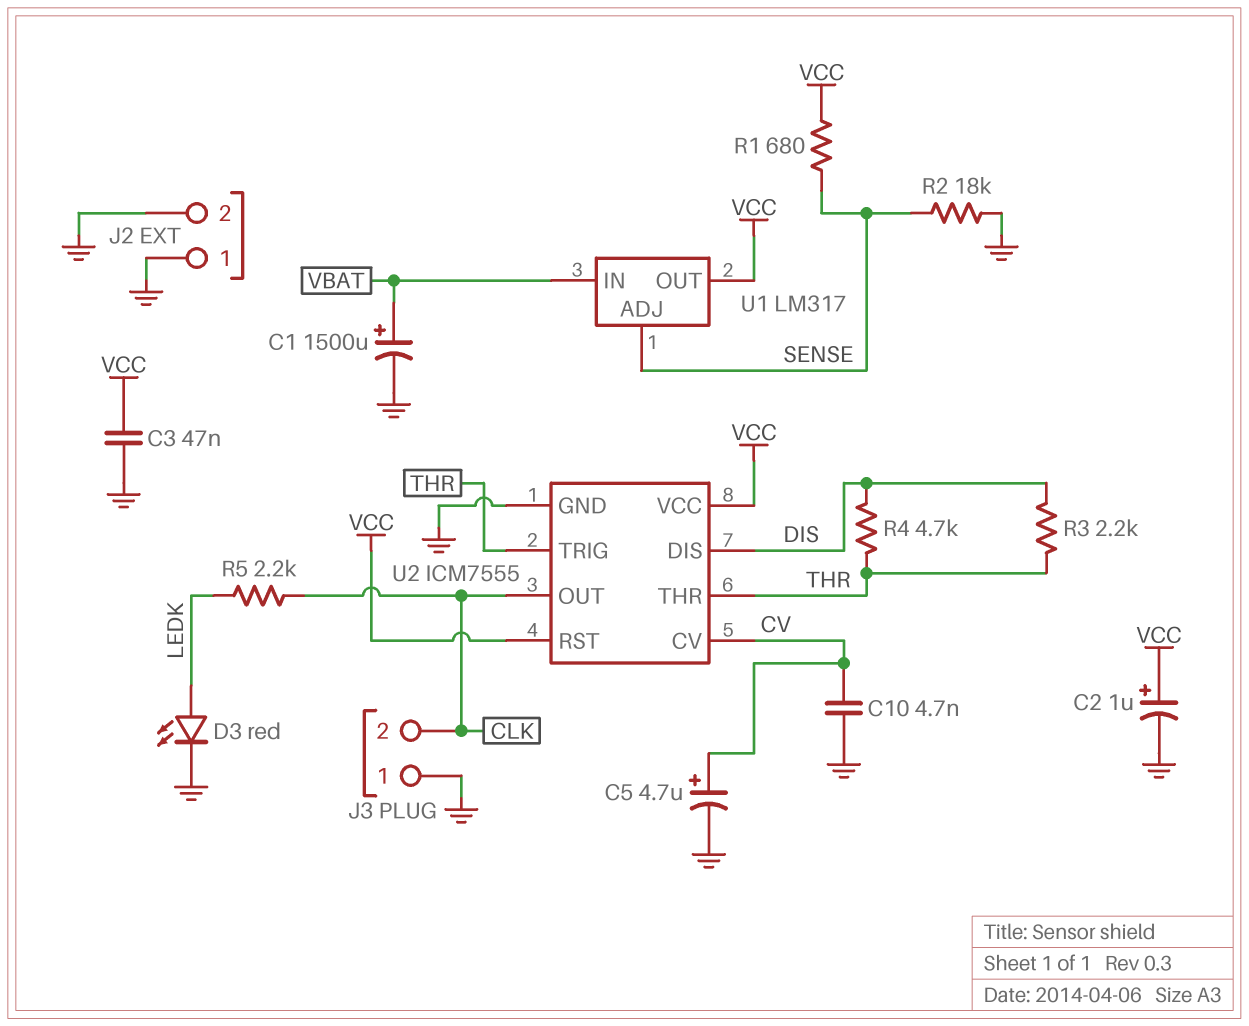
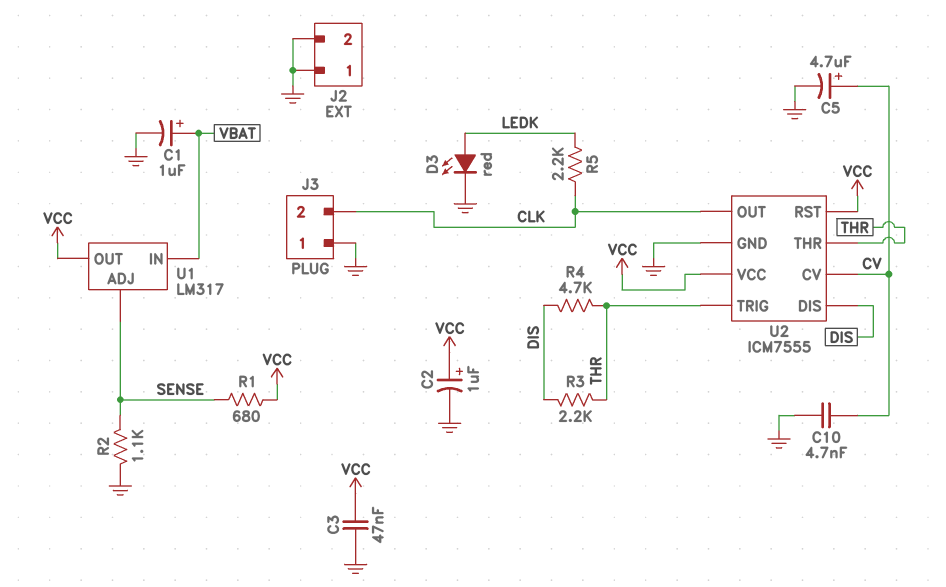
C1: 1500uF (plus VBAT, minus GND) -> 1uF (plus VBAT, minus GND)
R2: 18k (GND, SENSE) -> 1.1k (GND, SENSE)

